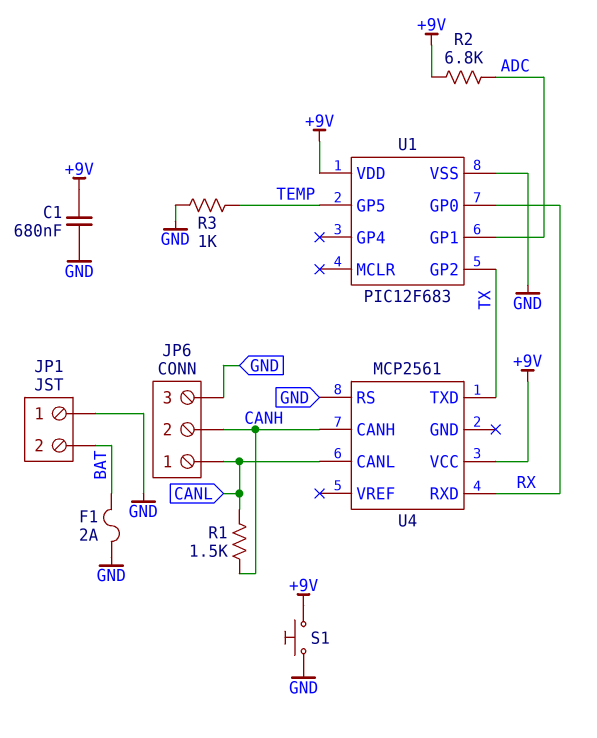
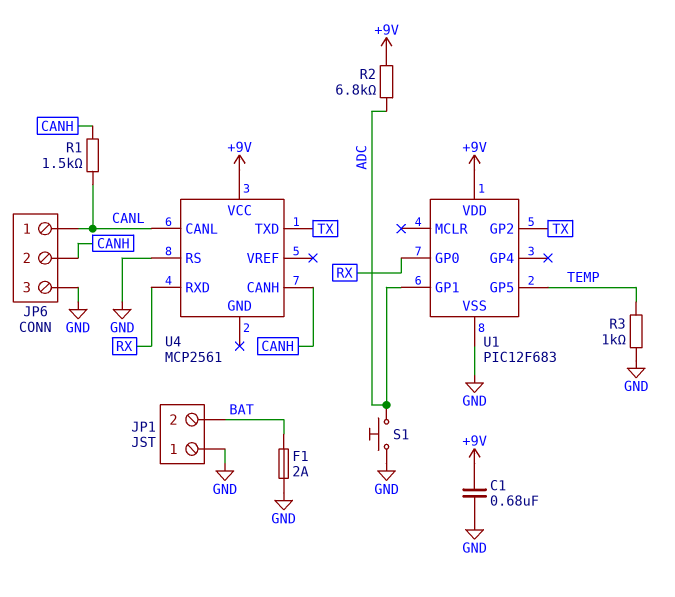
S1: button (+9V, GND) -> button (ADC, GND)

